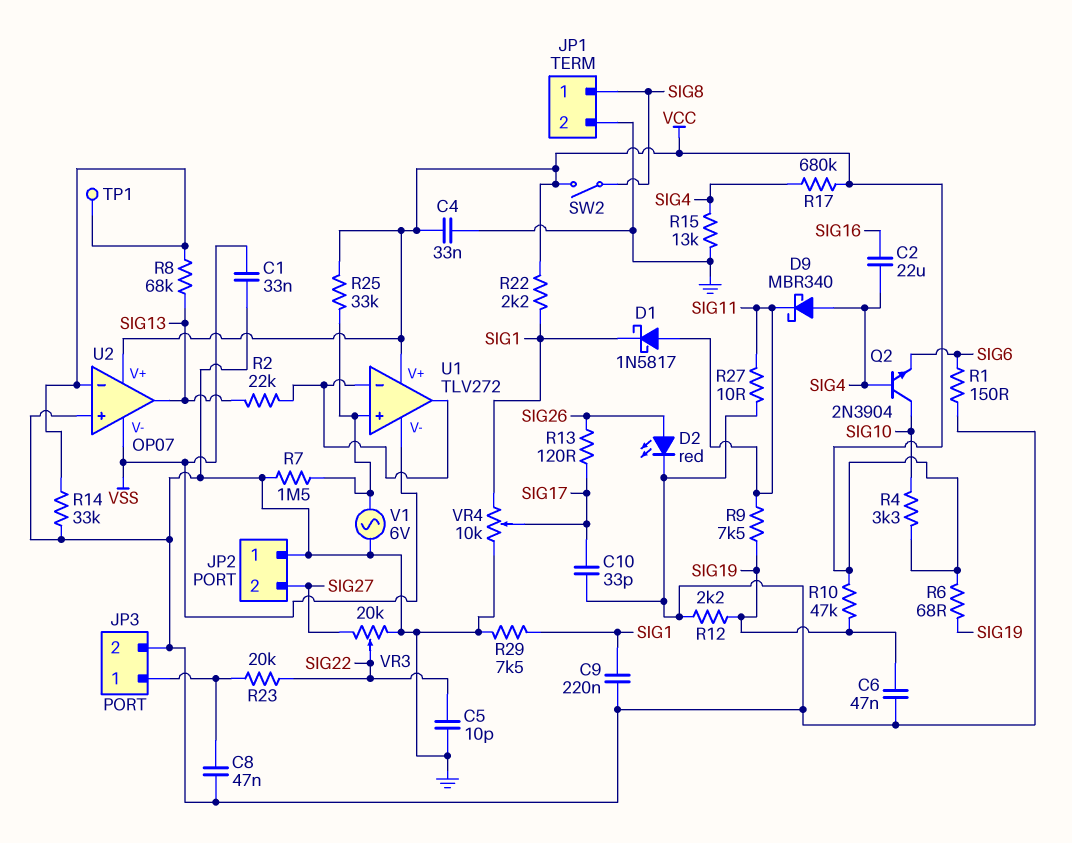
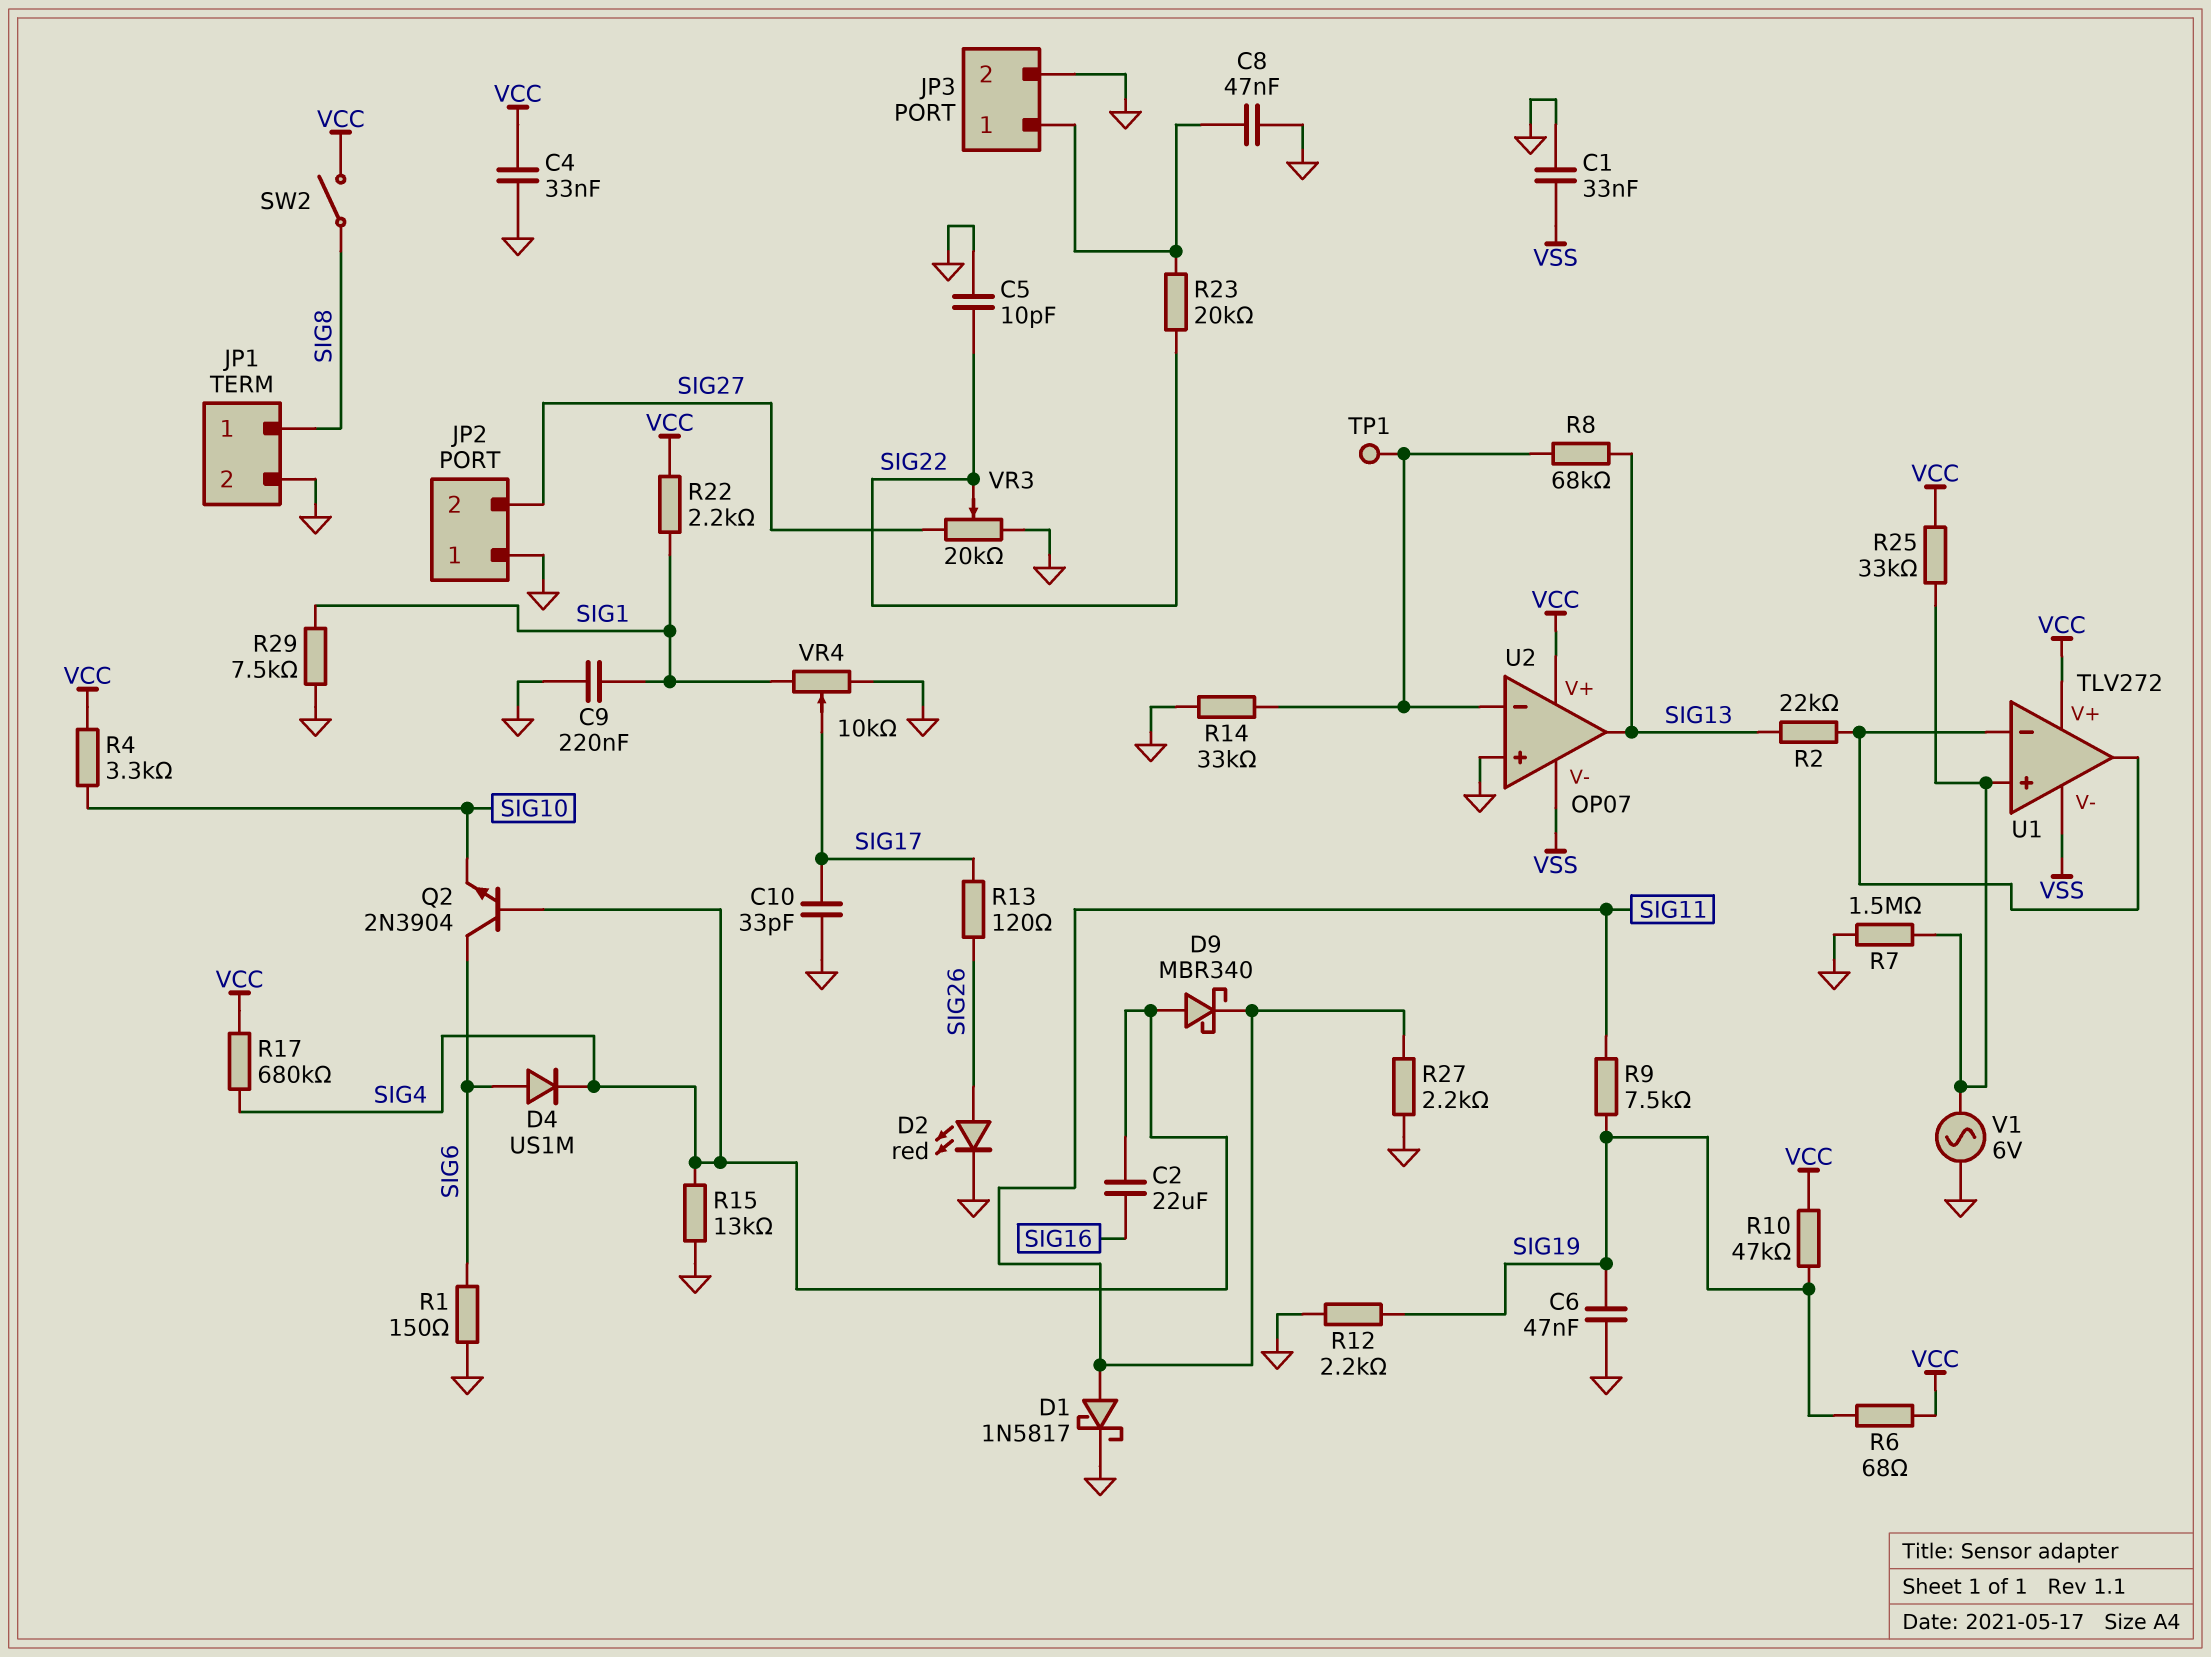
D1: schottky 1N5817 (A SIG11, K SIG1) -> schottky 1N5817 (A SIG11, K GND)
D4: none -> diode US1M (A SIG6, K SIG4)
Q2: NPN 2N3904 (B SIG4, C SIG10, E SIG6) -> NPN 2N3904 (B SIG4, C SIG6, E SIG10)
R27: 10 (GND, SIG11) -> 2.2k (GND, SIG11)

